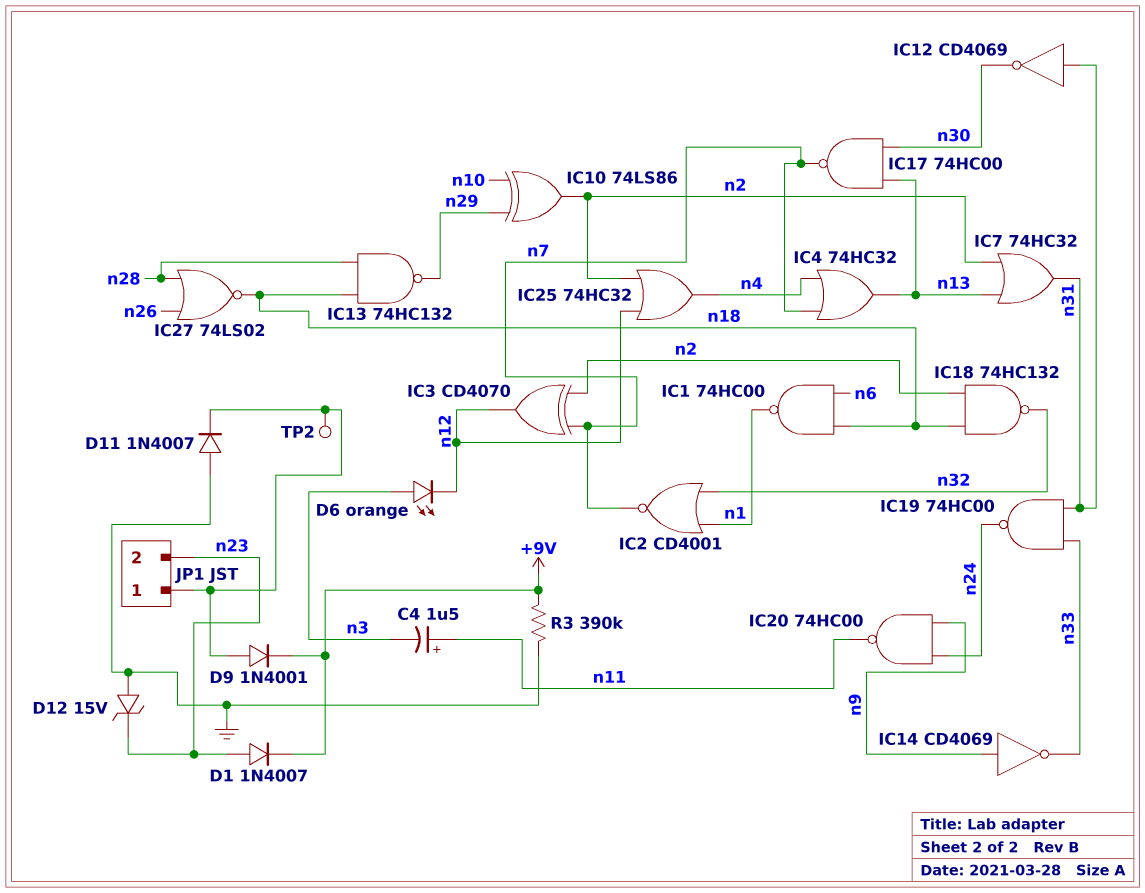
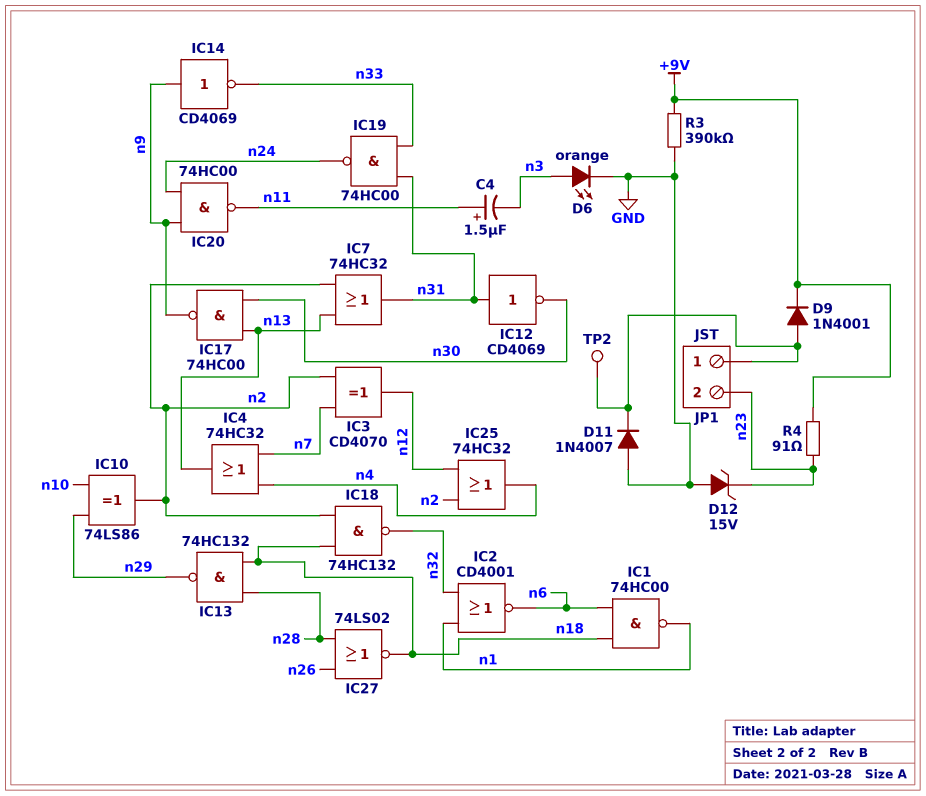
D1: diode 1N4007 (A n23, K +9V) -> none
D6: LED orange (A n3, K n12) -> LED orange (A n3, K GND)
IC2: NOR CD4001 (in n1, in n32, out n7) -> NOR CD4001 (in n1, in n32, out n6)
IC17: NAND 74HC00 (in n13, in n30, out n7) -> NAND 74HC00 (in n13, in n30, out n9)
R4: none -> 91 (+9V, n23)

